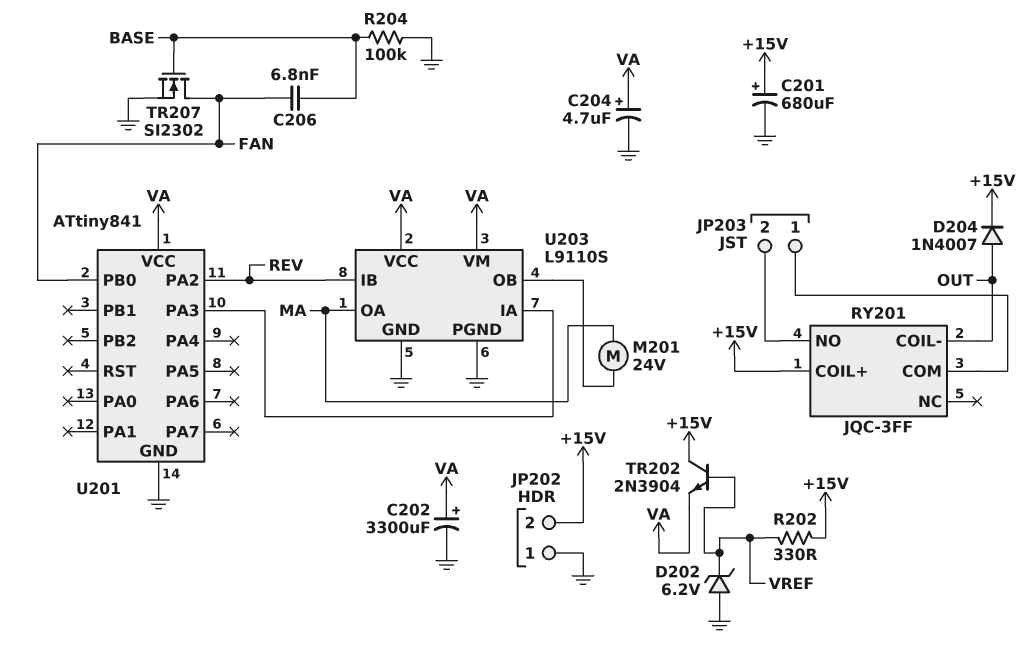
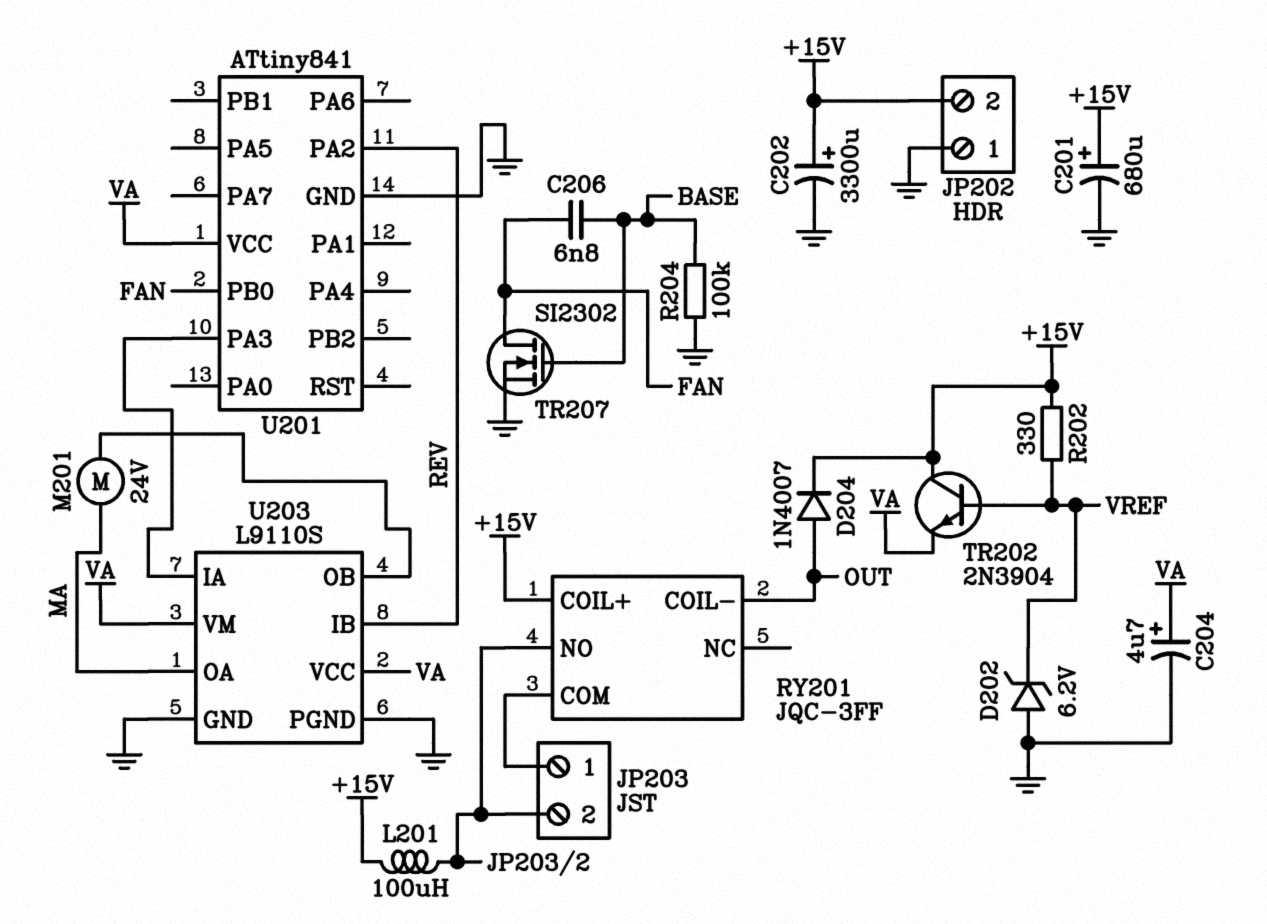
C202: 3300uF (plus VA, minus GND) -> 3300uF (plus +15V, minus GND)
L201: none -> 100uH (+15V, JP203/2)

